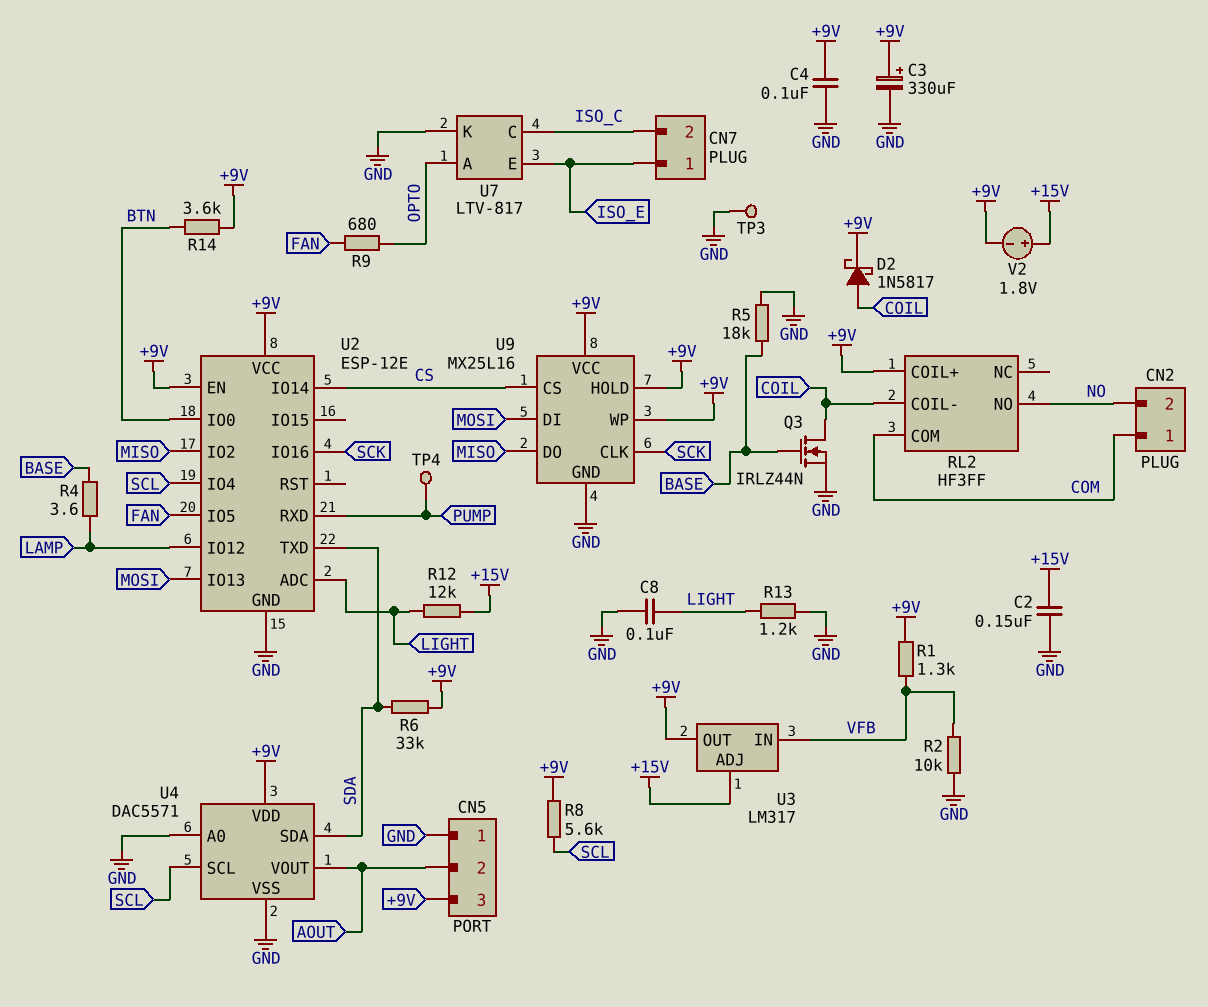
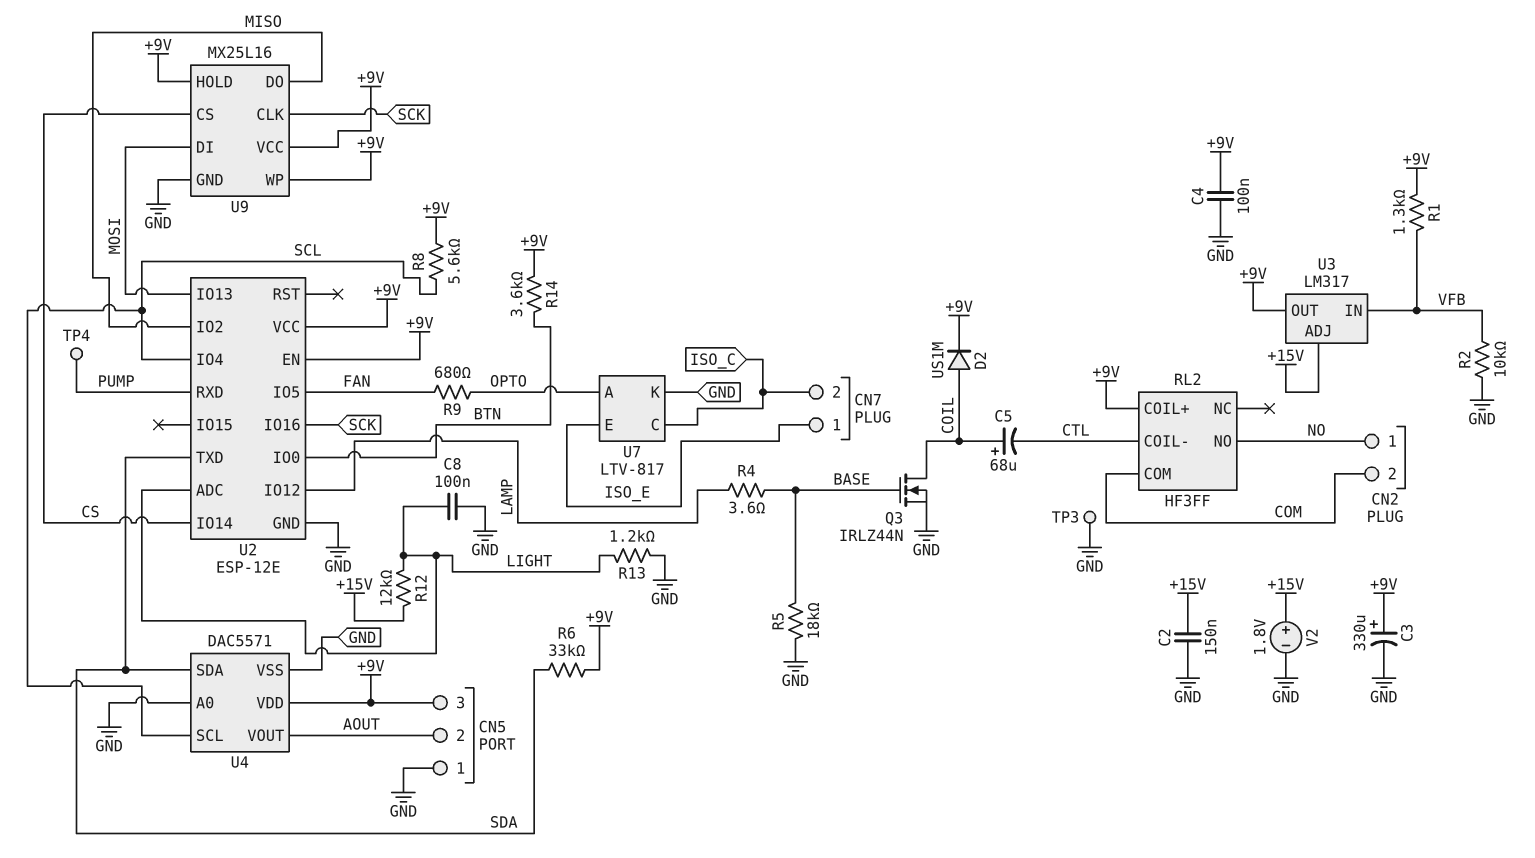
C5: none -> 68uF (plus COIL, minus CTL)
CN2 pin 1: COM -> NO
CN2 pin 2: NO -> COM
D2: schottky 1N5817 (A COIL, K +9V) -> diode US1M (A COIL, K +9V)
RL2 pin COIL-: COIL -> CTL
V2: 1.8V (plus +15V, minus +9V) -> 1.8V (plus +15V, minus GND)

